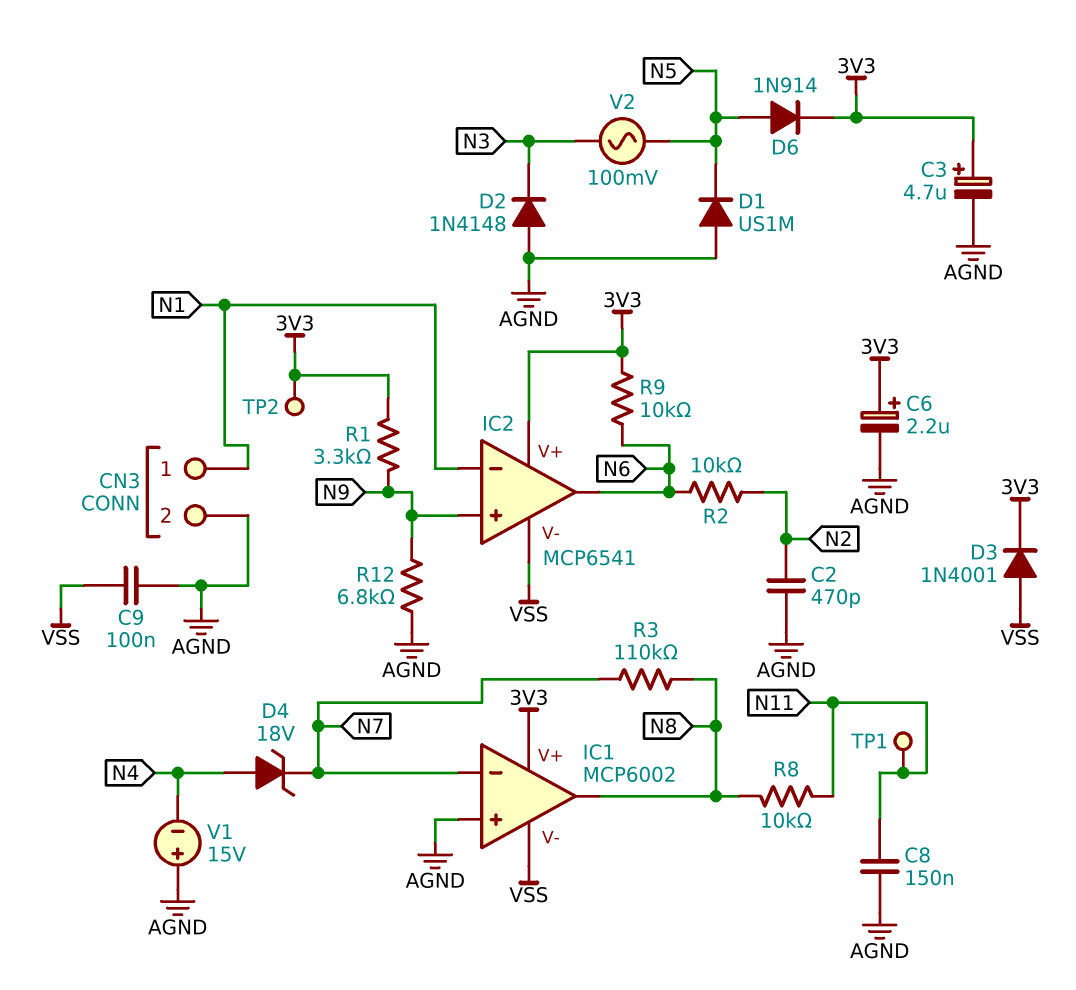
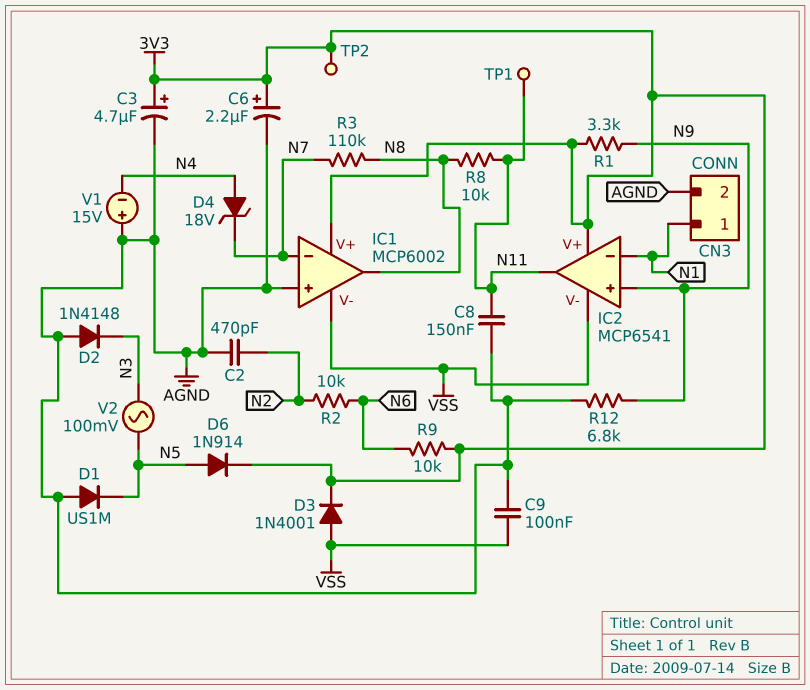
IC2 pin out: N6 -> N11

